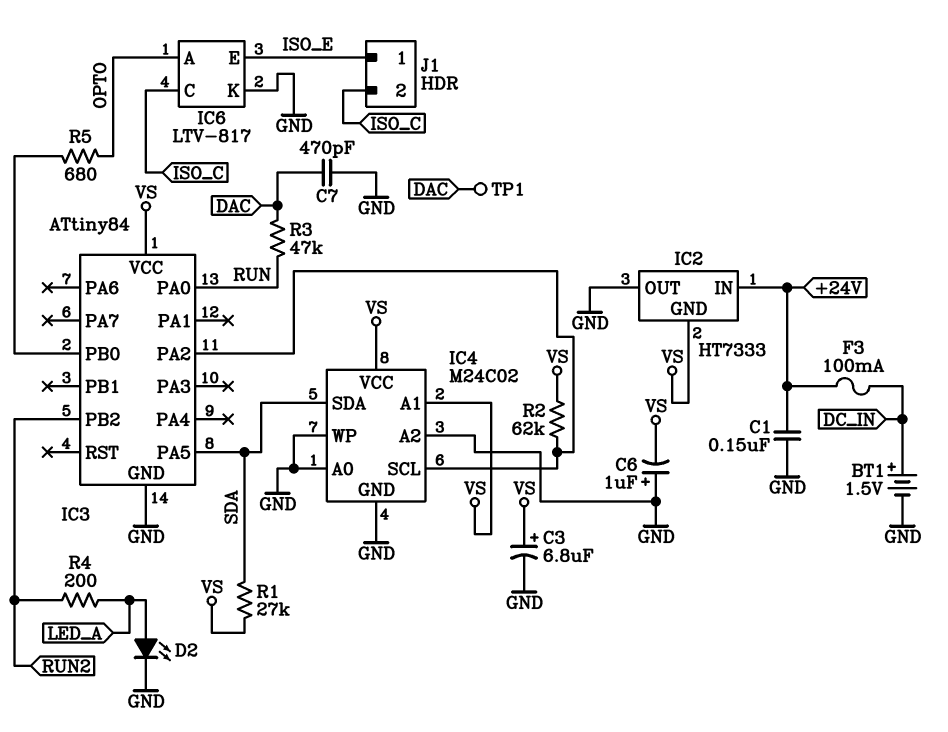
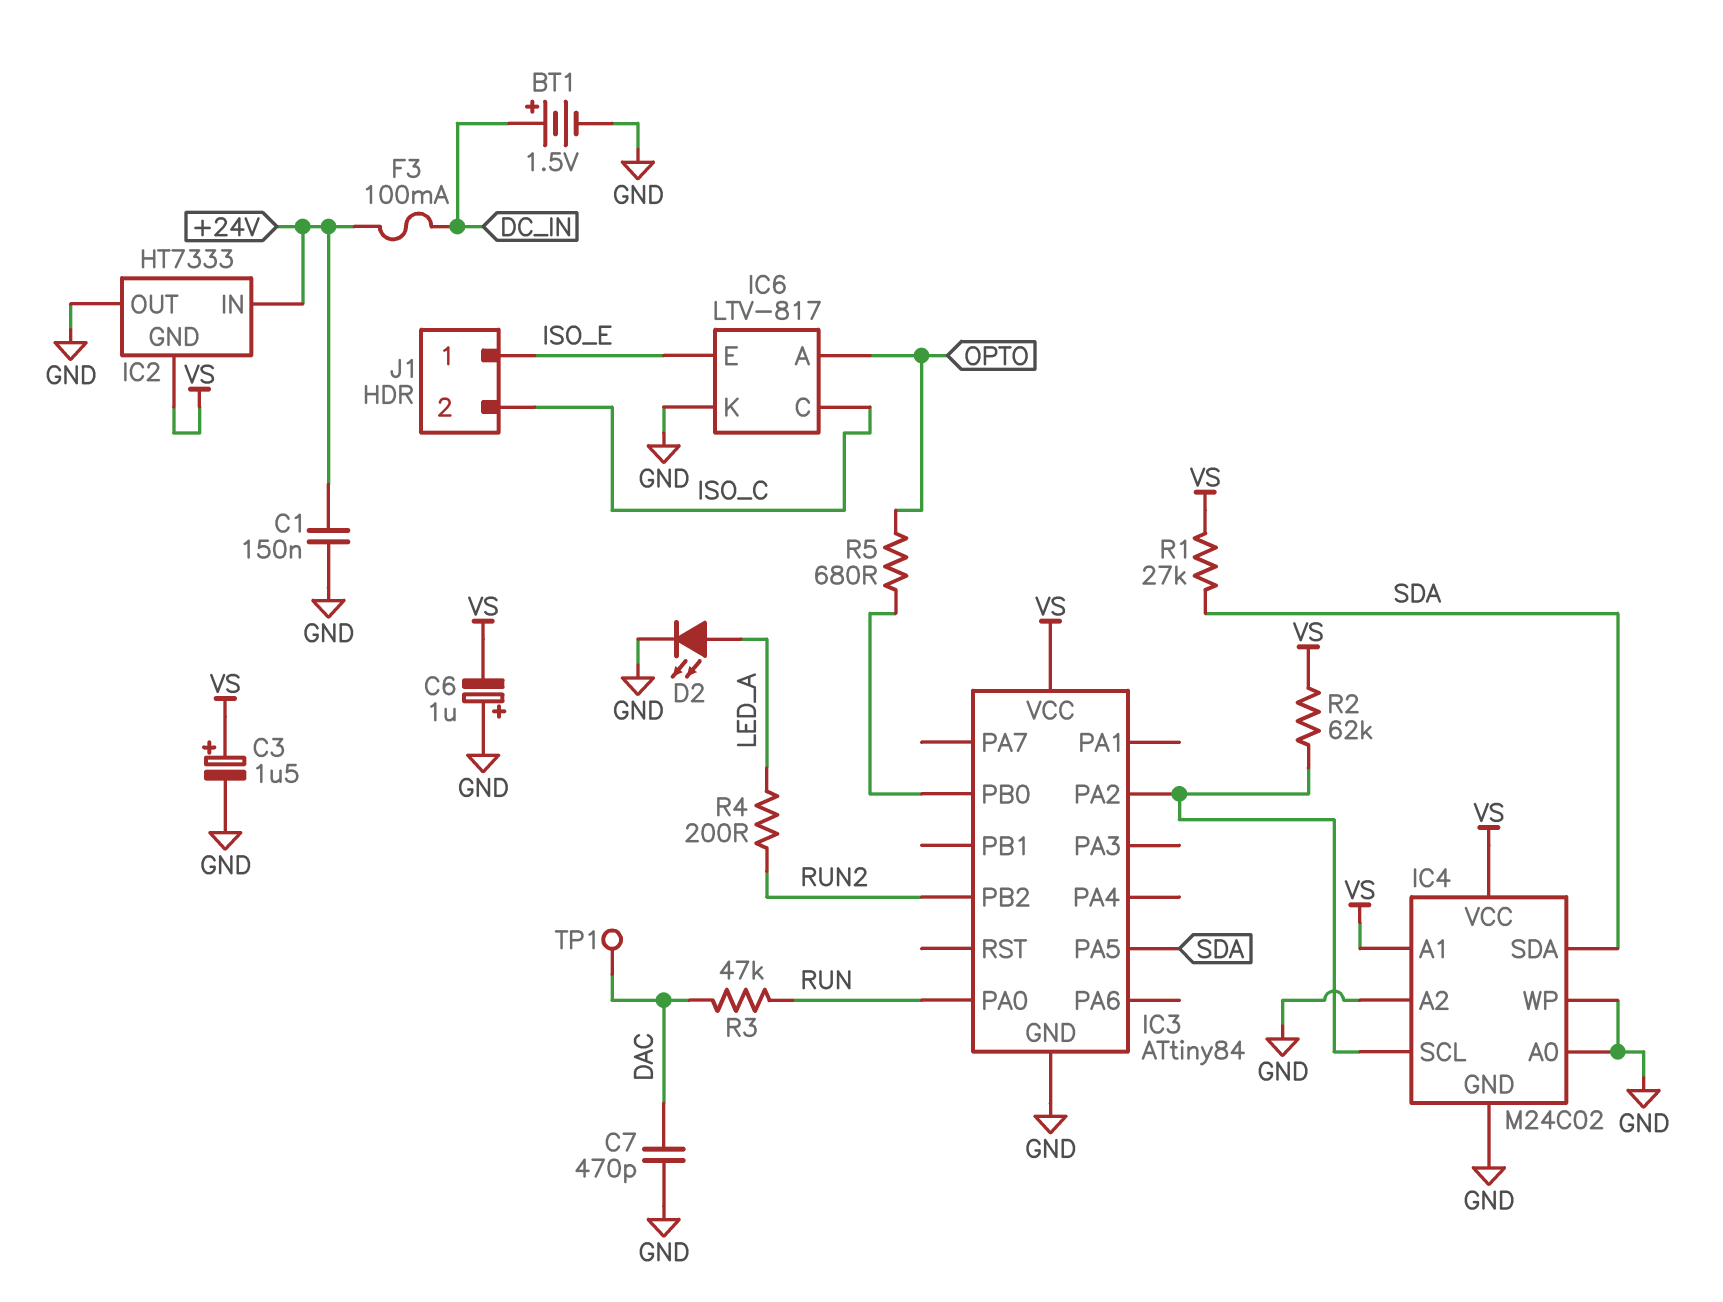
C3: 6.8uF (plus VS, minus GND) -> 1.5uF (plus VS, minus GND)

